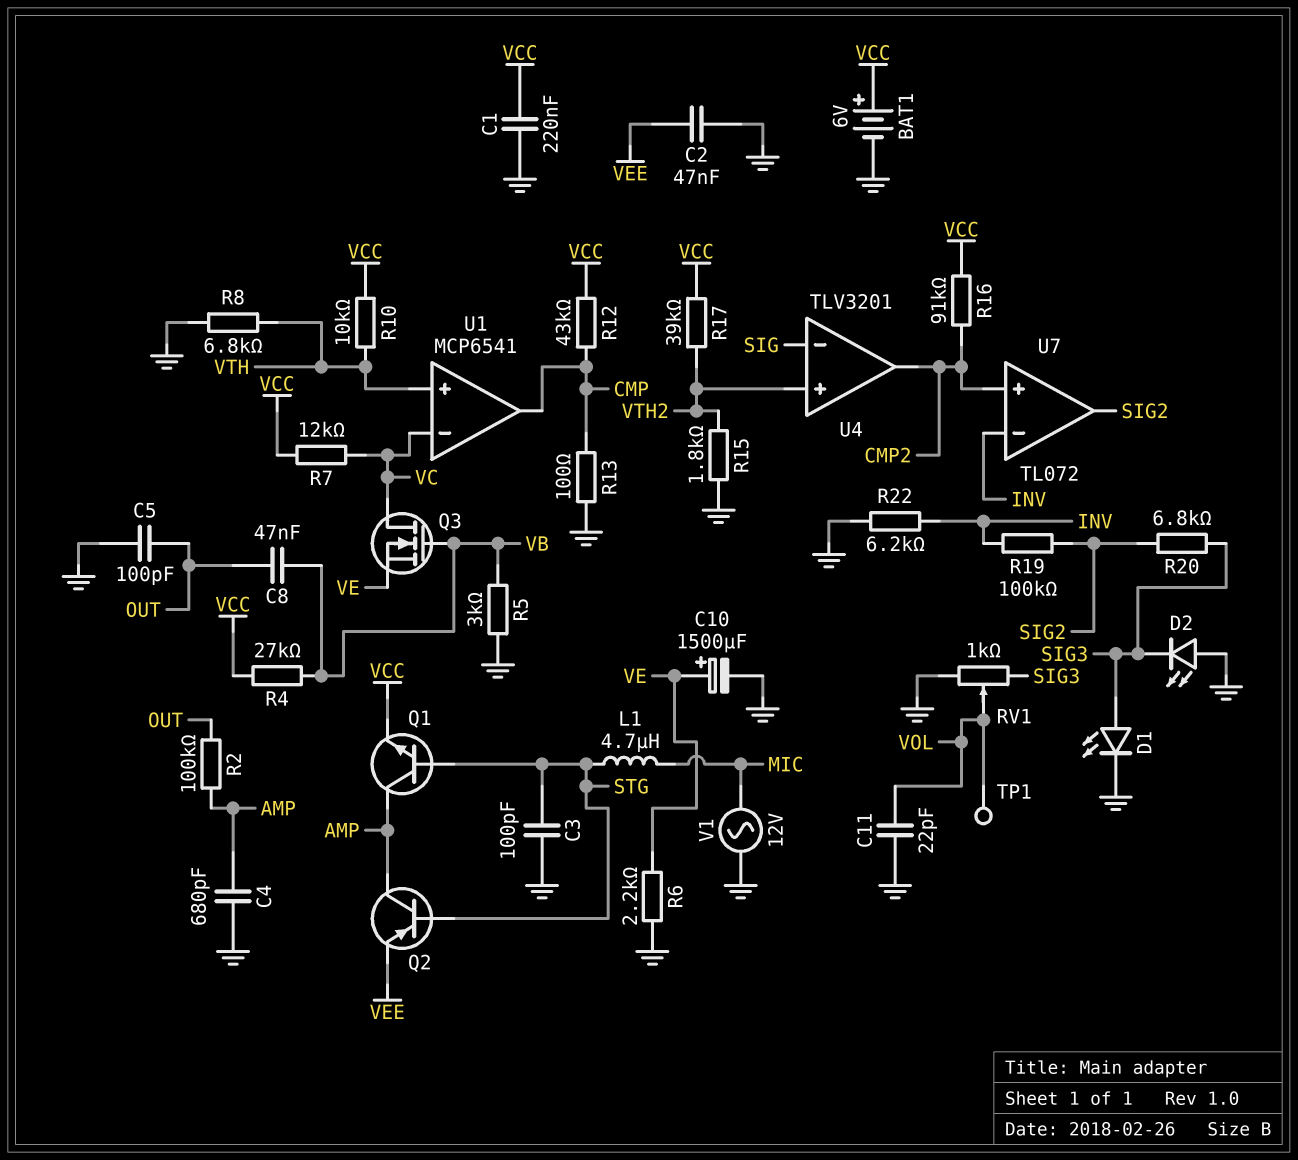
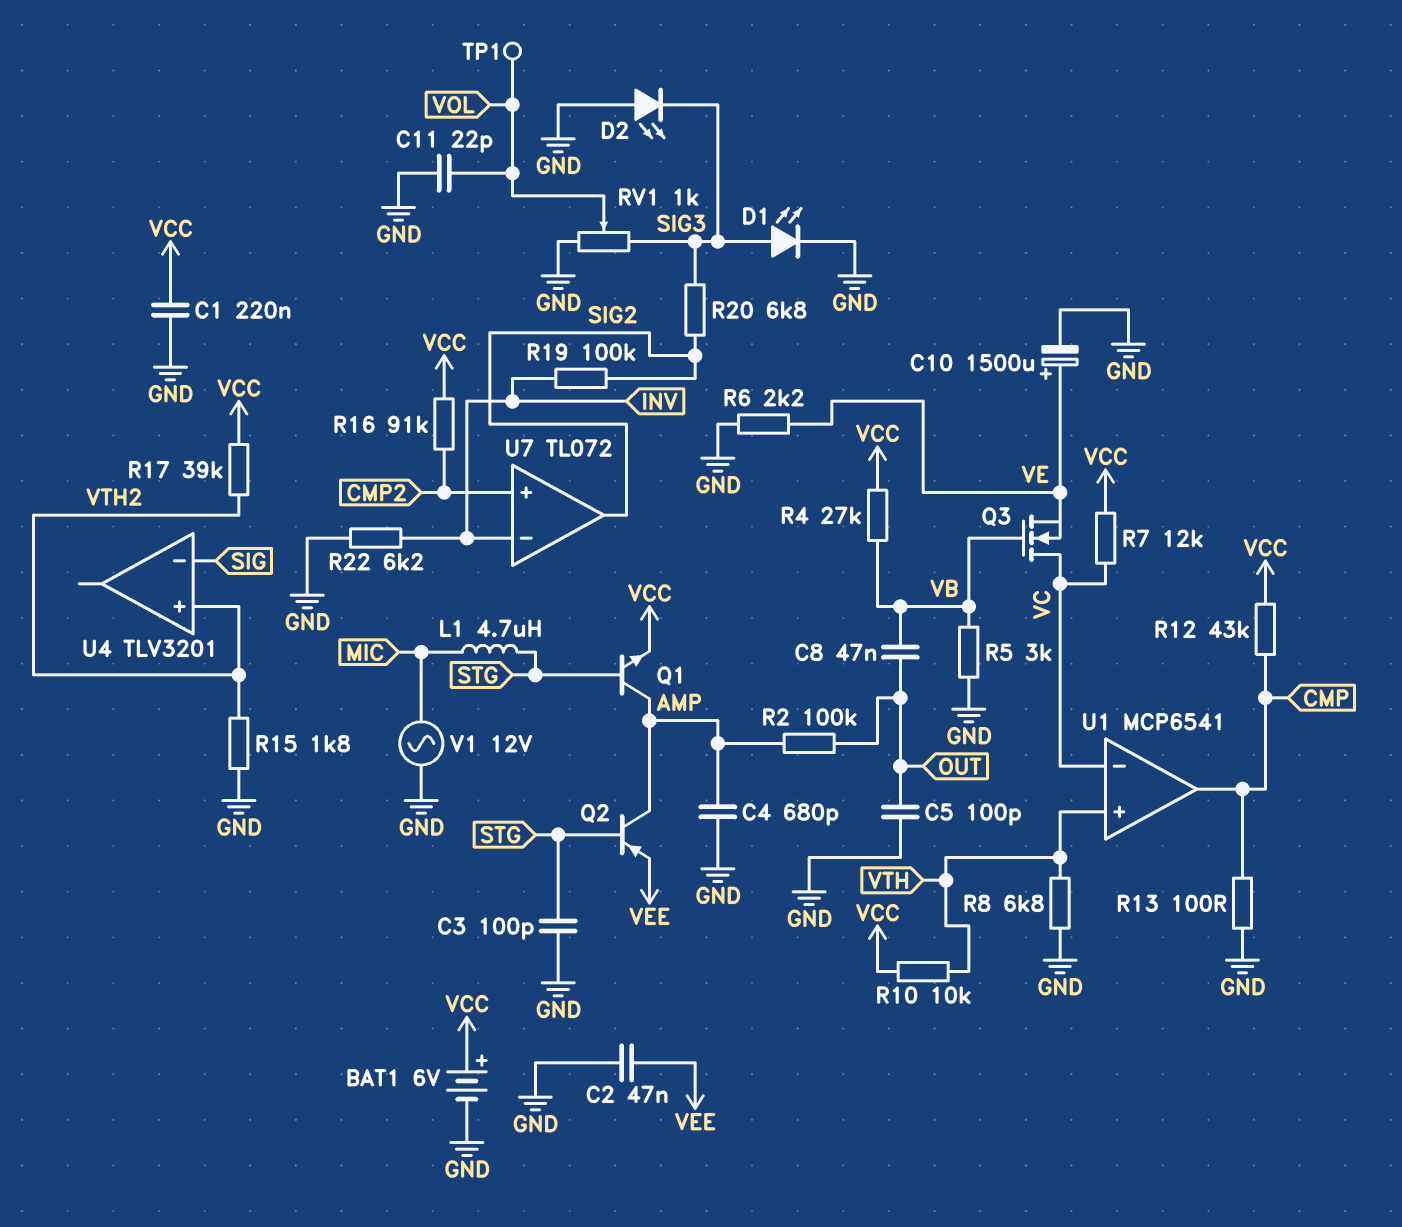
U4 pin out: CMP2 -> none

